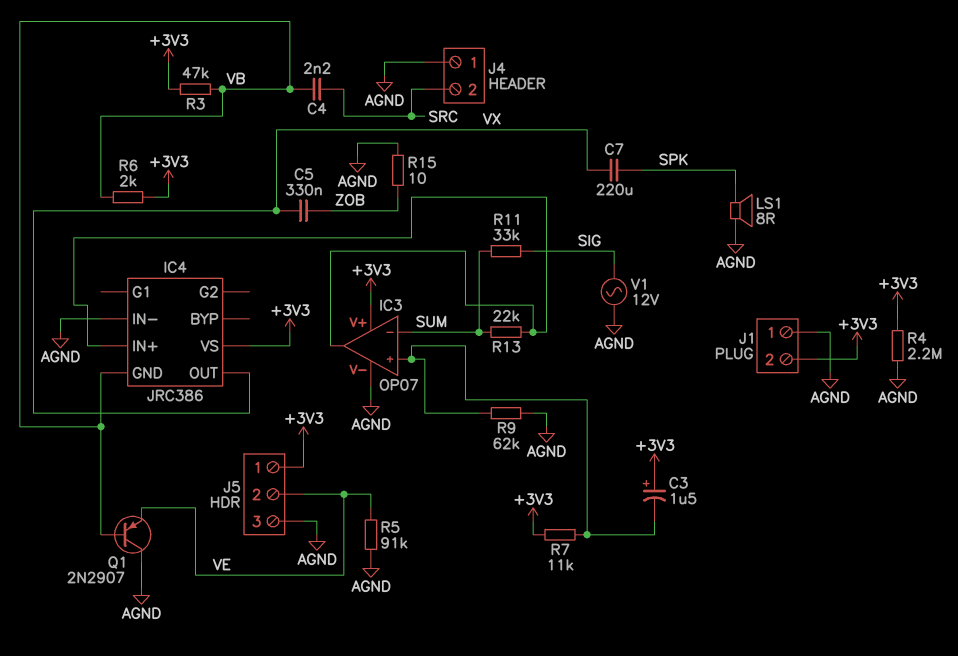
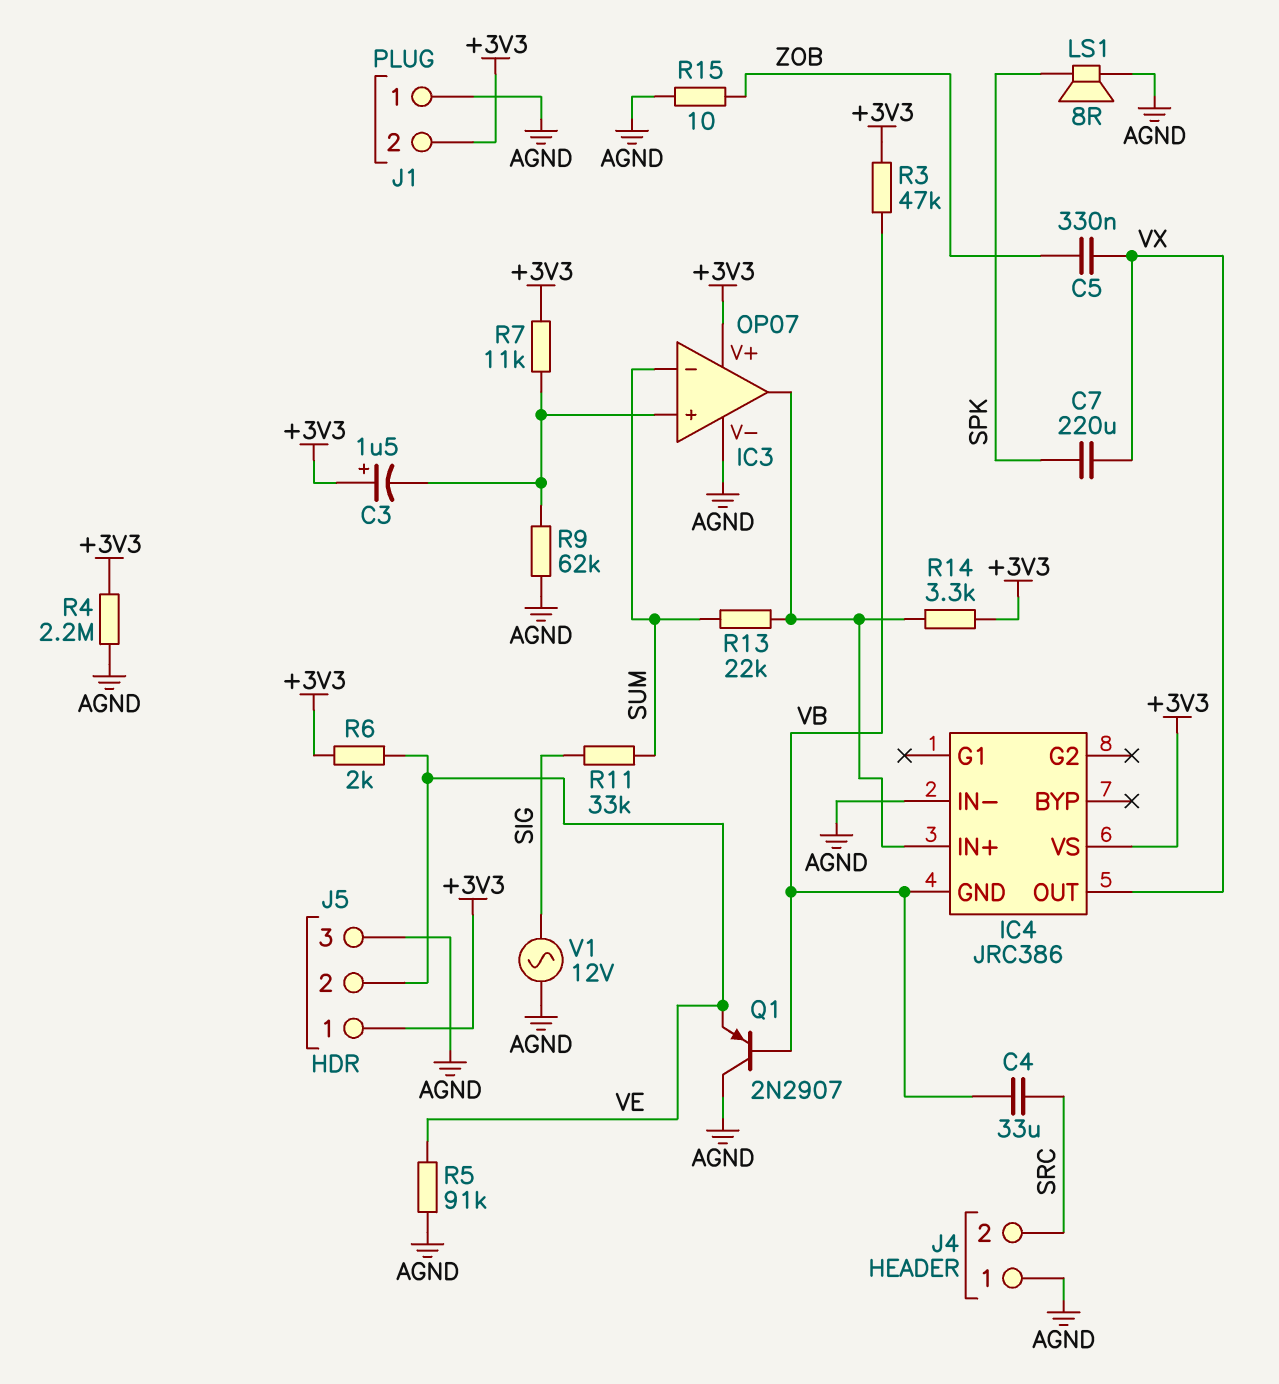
C4: 2.2nF (SRC, VB) -> 33uF (SRC, VB)
R6: 2k (+3V3, VB) -> 2k (+3V3, VE)
R14: none -> 3.3k (+3V3, IC3/out)

